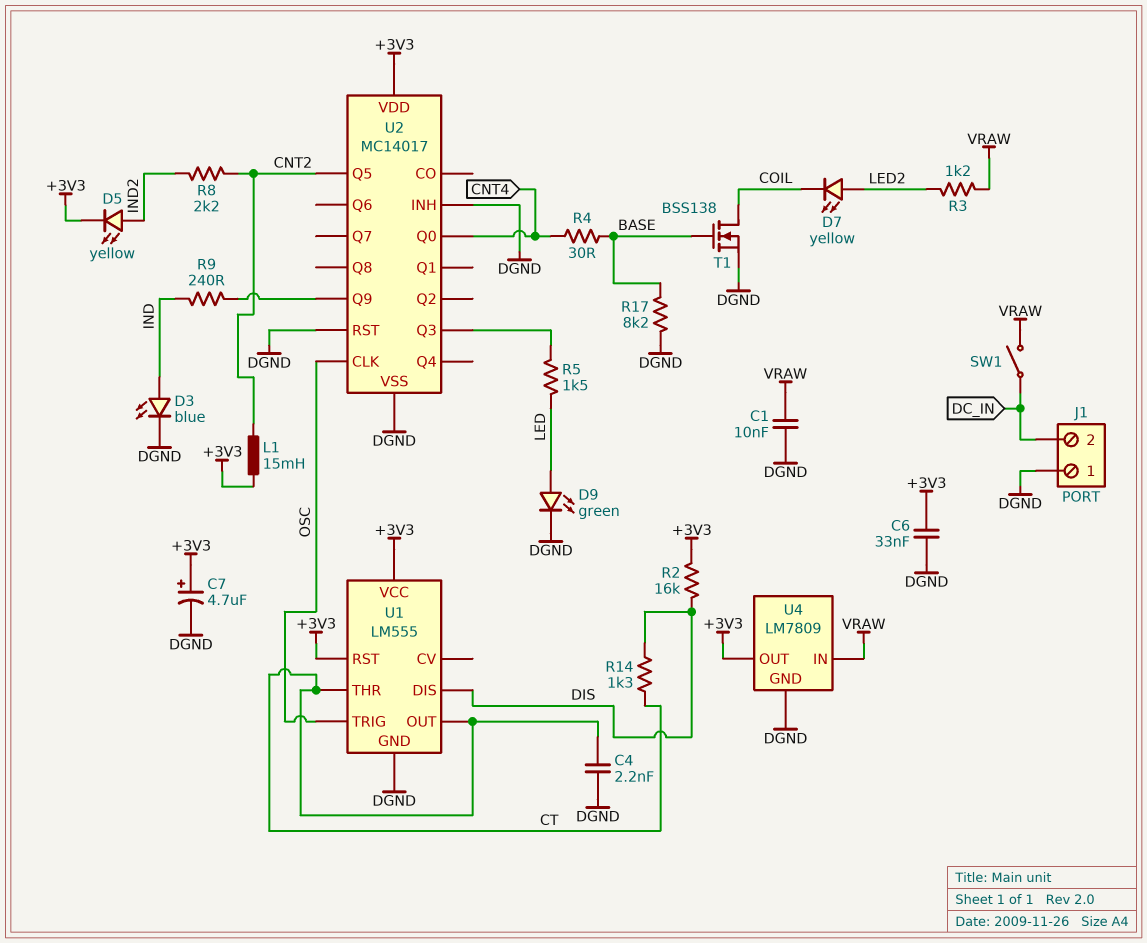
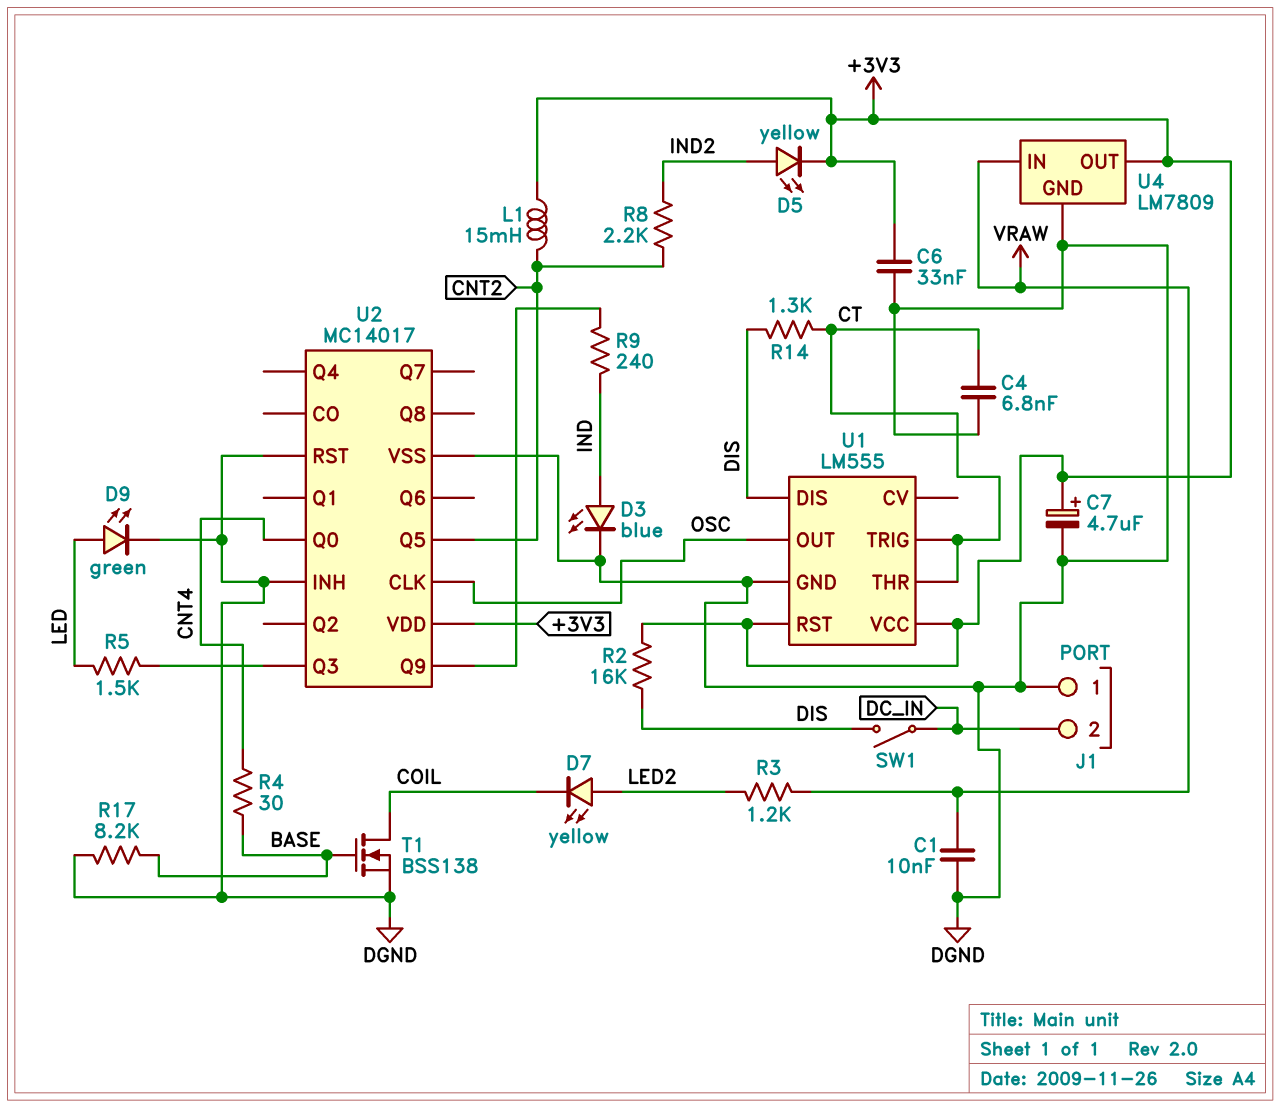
C4: 2.2nF (CT, DGND) -> 6.8nF (CT, DGND)
SW1: switch (DC_IN, VRAW) -> switch (DC_IN, DIS)
U1 pin OUT: CT -> OSC
U1 pin TRIG: OSC -> CT

